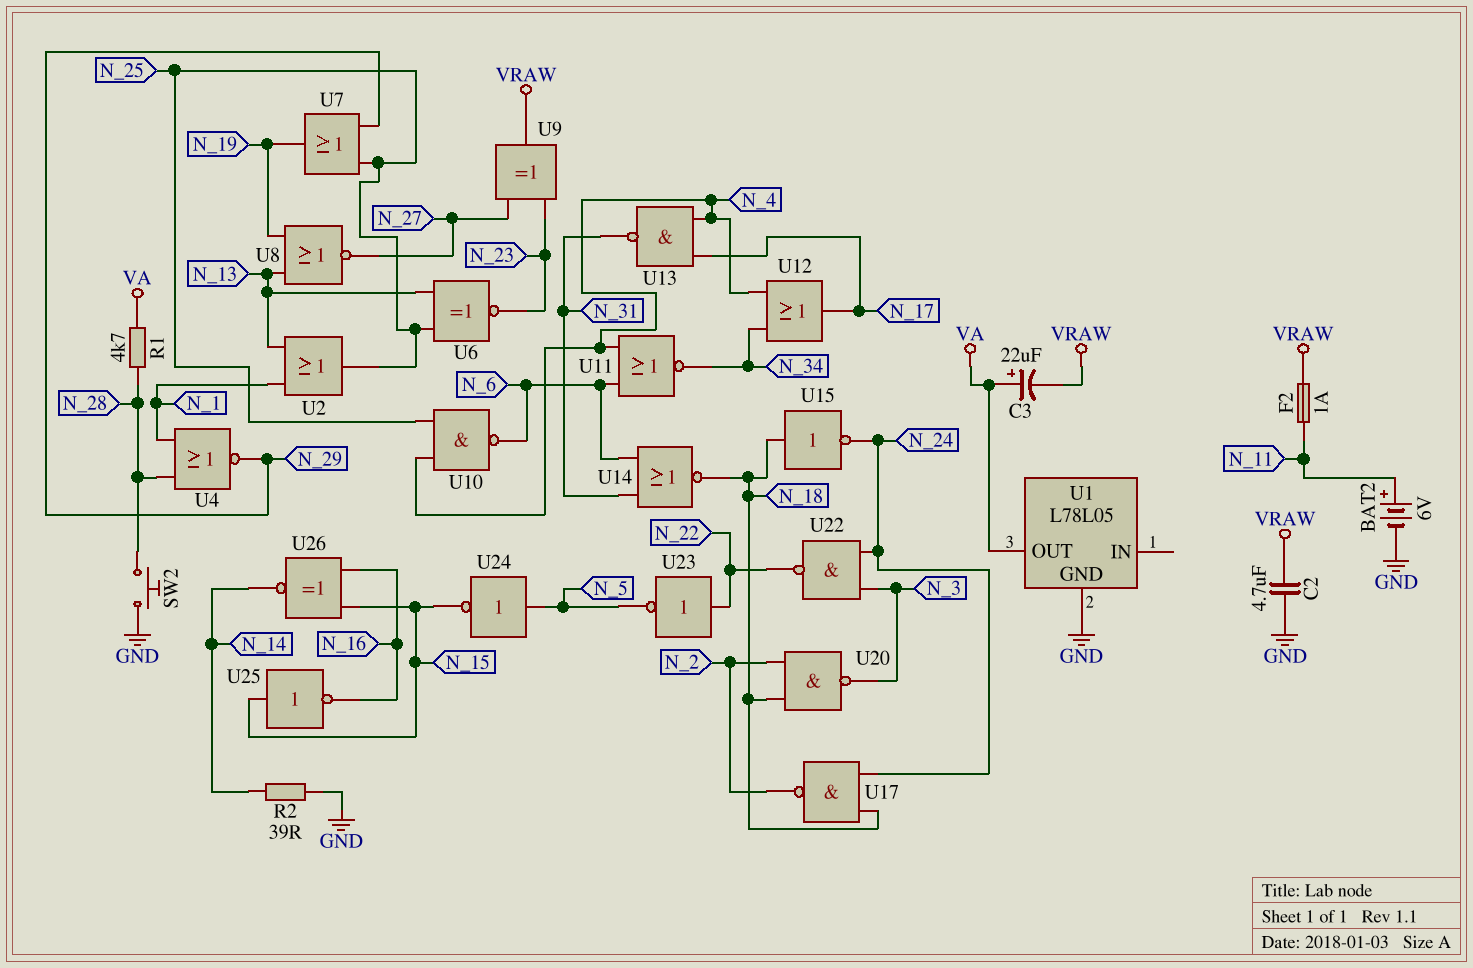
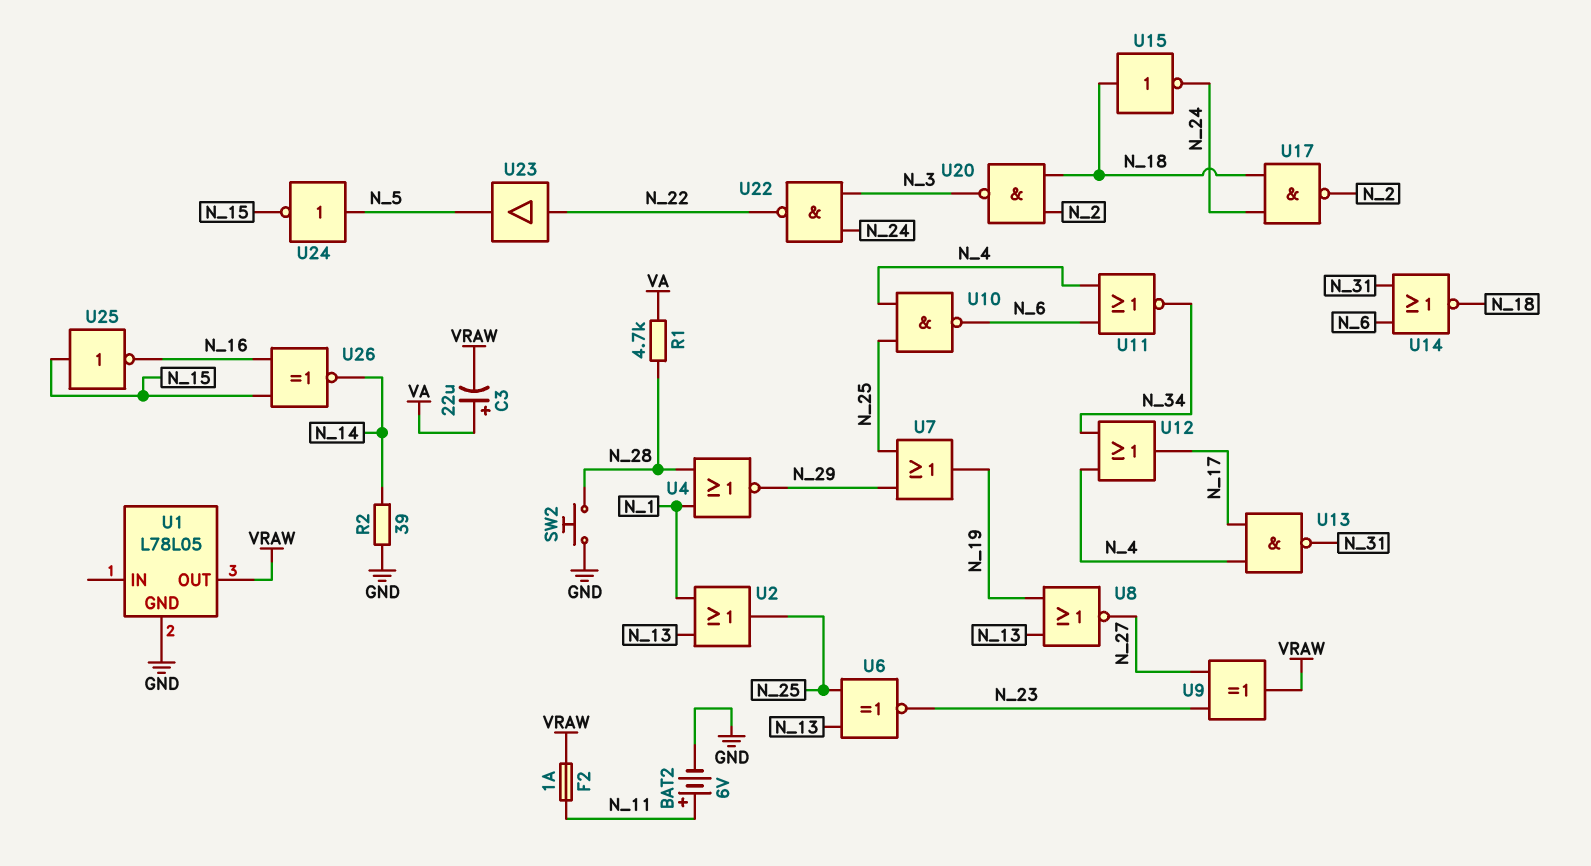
C2: 4.7uF (GND, VRAW) -> none
U1 pin OUT: VA -> VRAW
U23: NOT (in N_22, out N_5) -> buffer (in N_22, out N_5)

